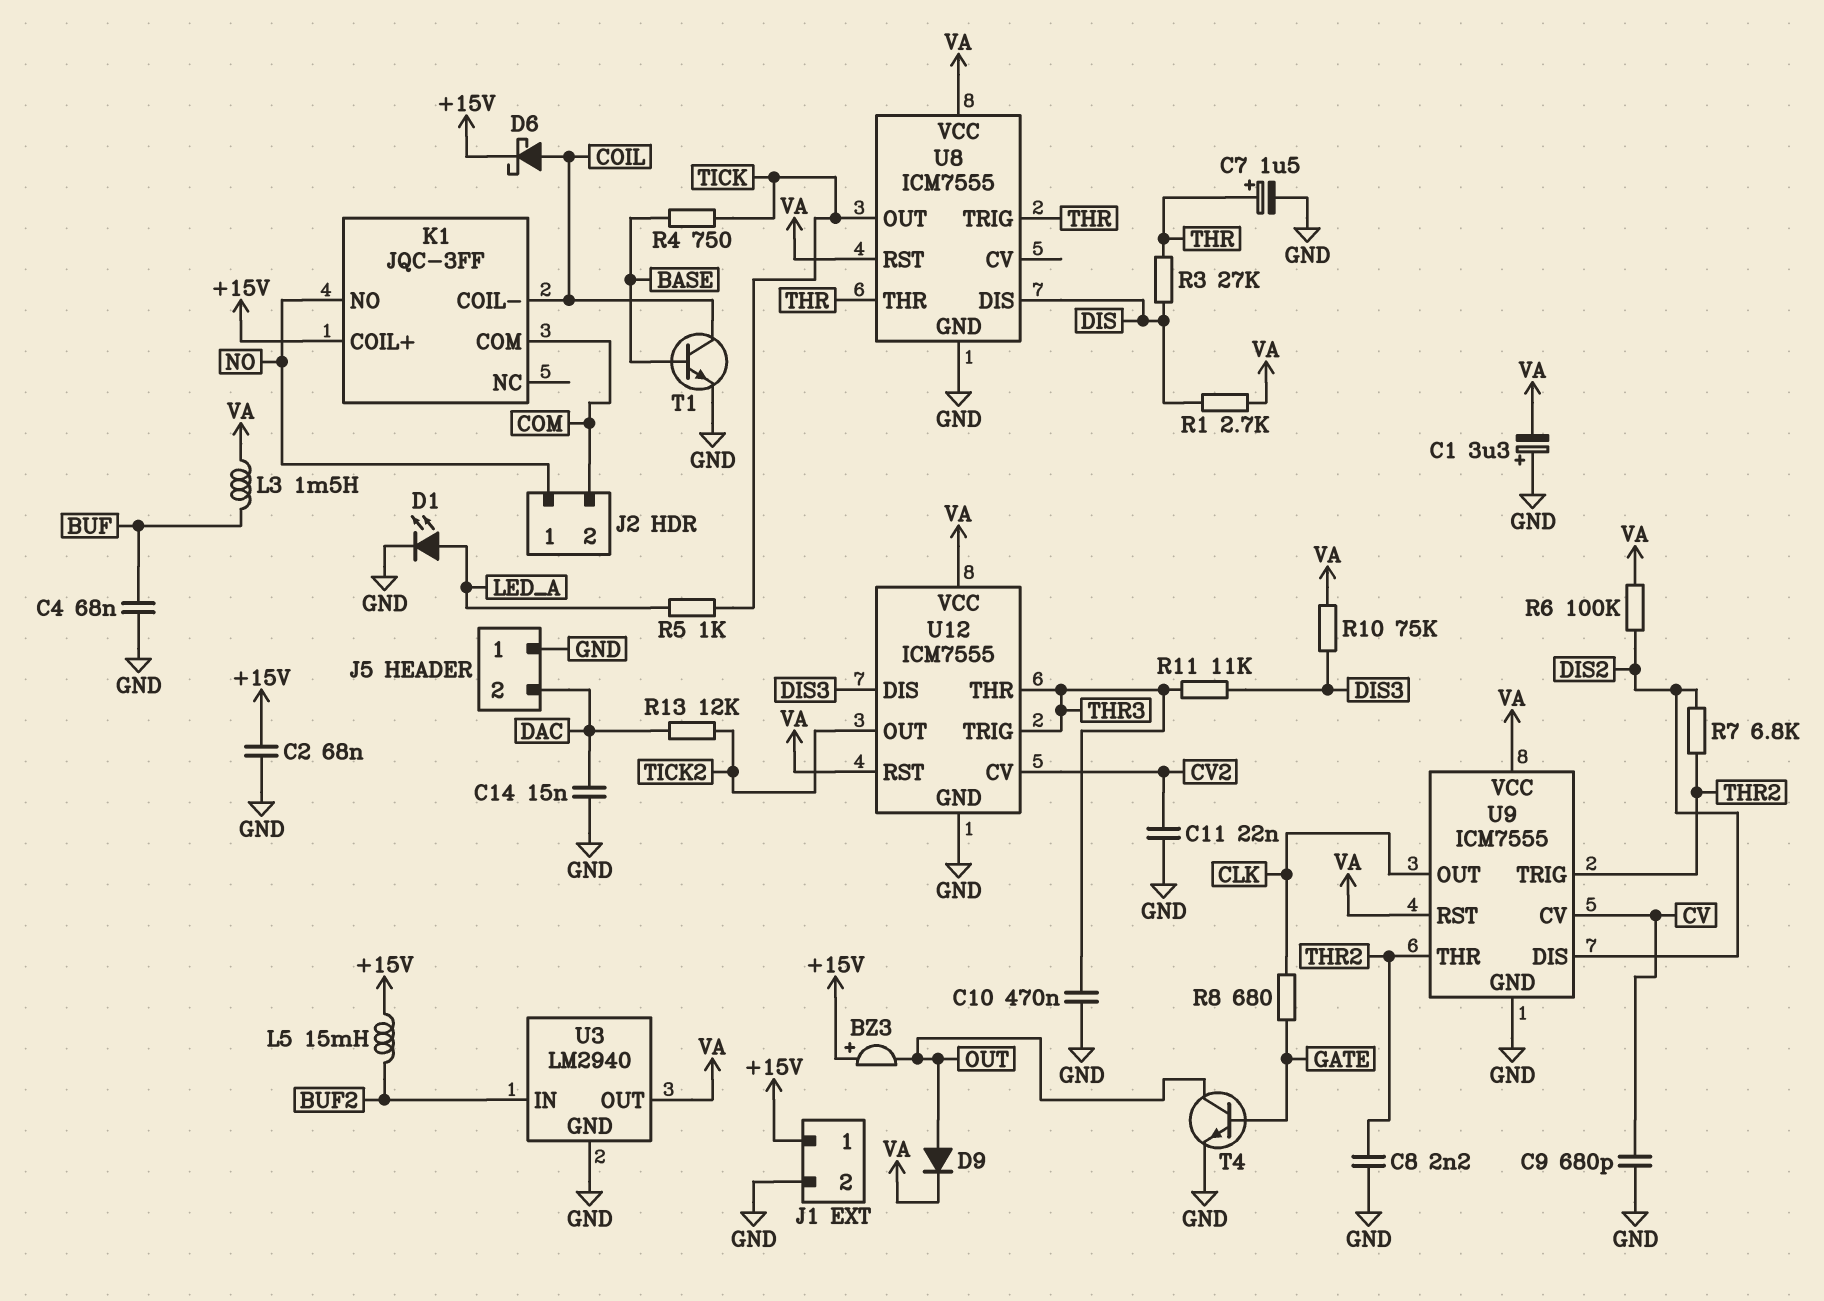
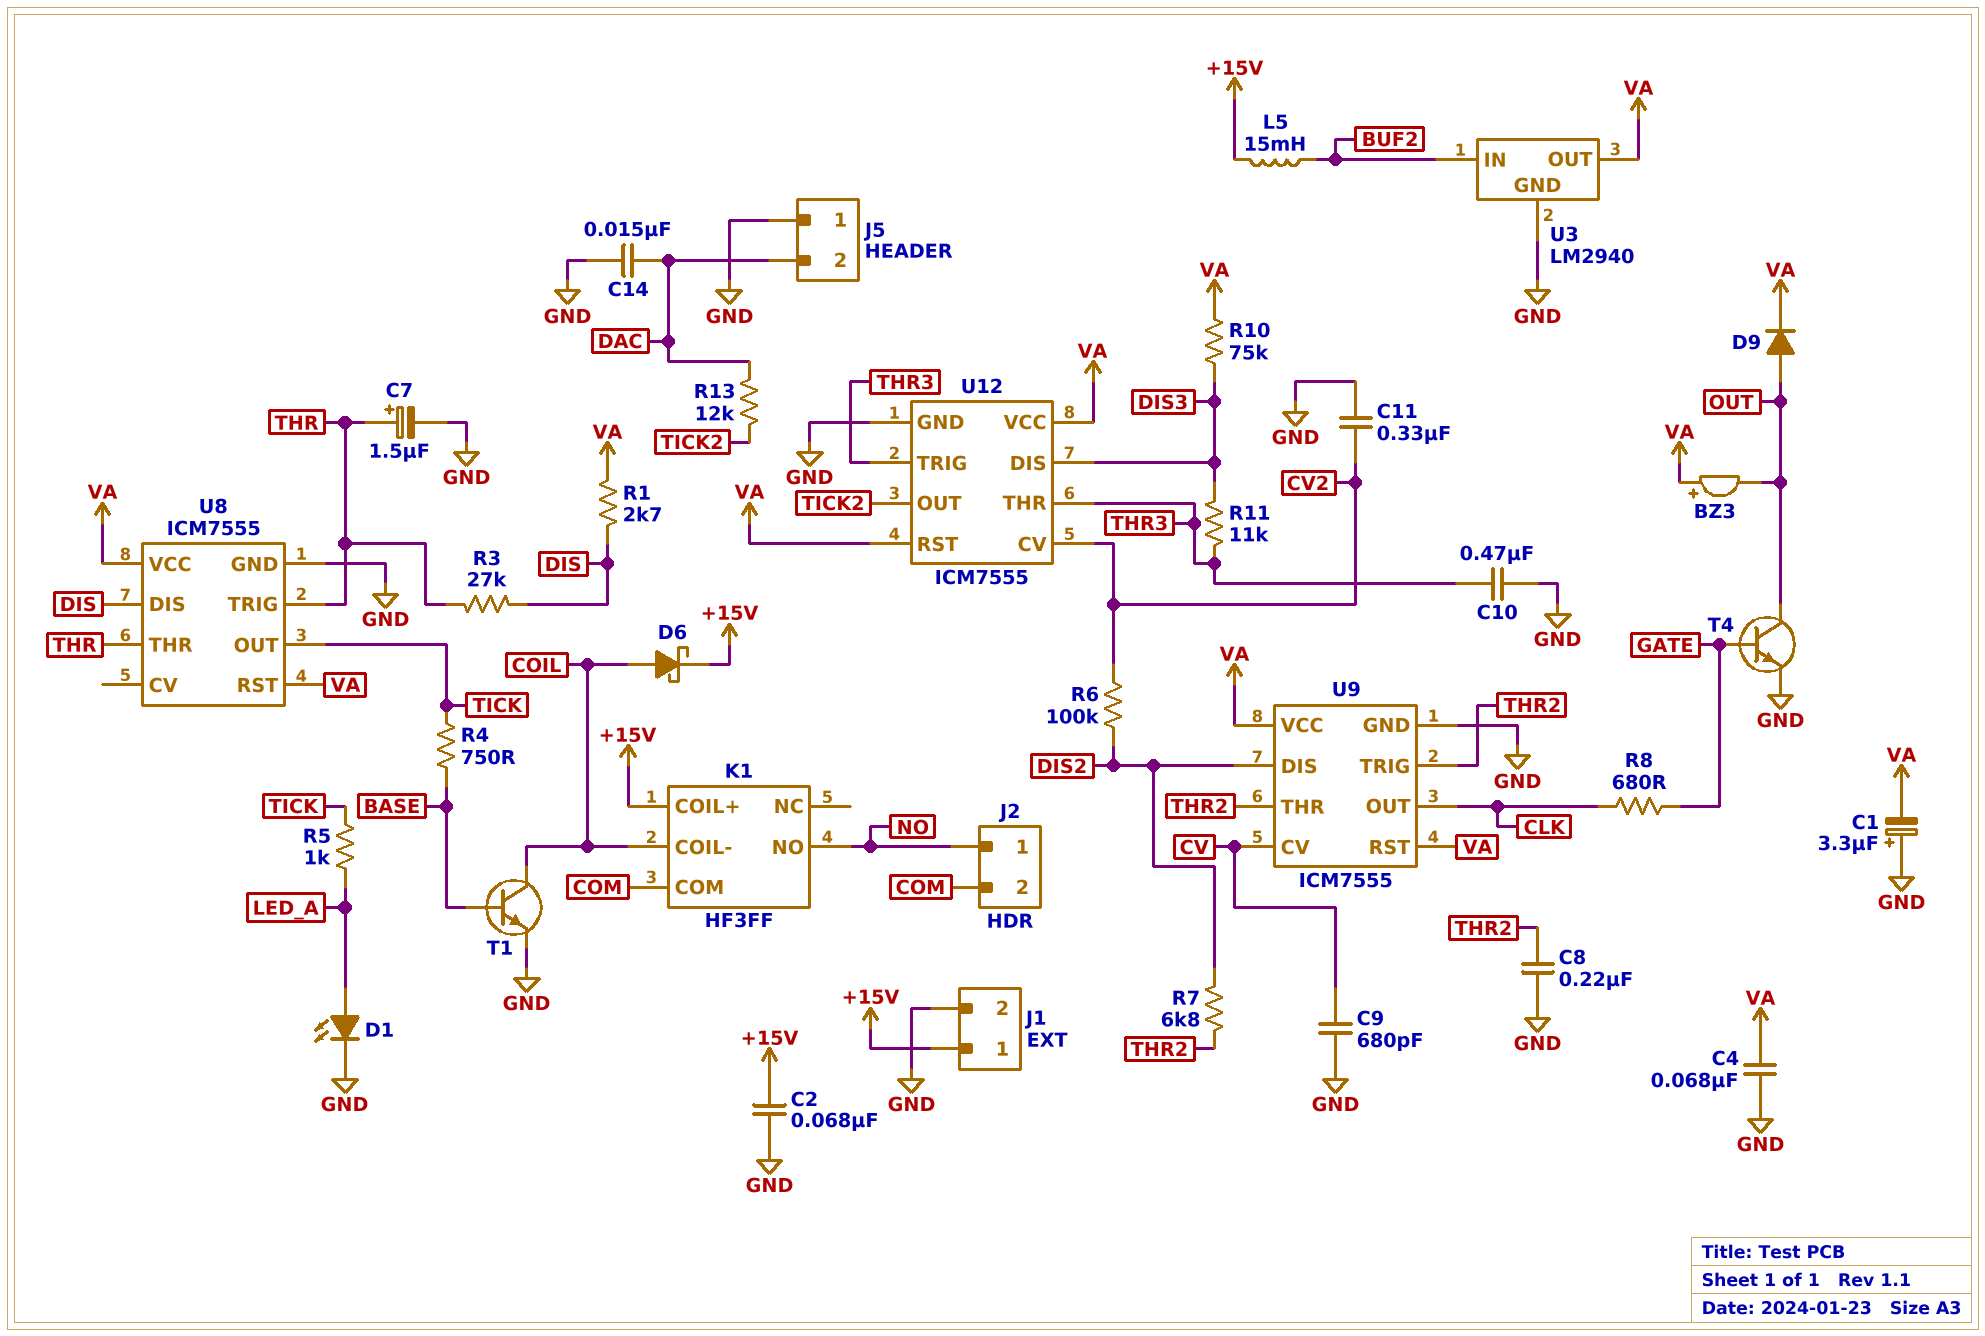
BZ3: buzzer (plus +15V, minus OUT) -> buzzer (plus VA, minus OUT)
C4: 68nF (BUF, GND) -> 68nF (GND, VA)
C8: 2.2nF (GND, THR2) -> 220nF (GND, THR2)
C11: 22nF (CV2, GND) -> 330nF (CV2, GND)
K1: JQC-3FF -> HF3FF
L3: 1.5mH (BUF, VA) -> none
R6: 100k (DIS2, VA) -> 100k (CV2, DIS2)

